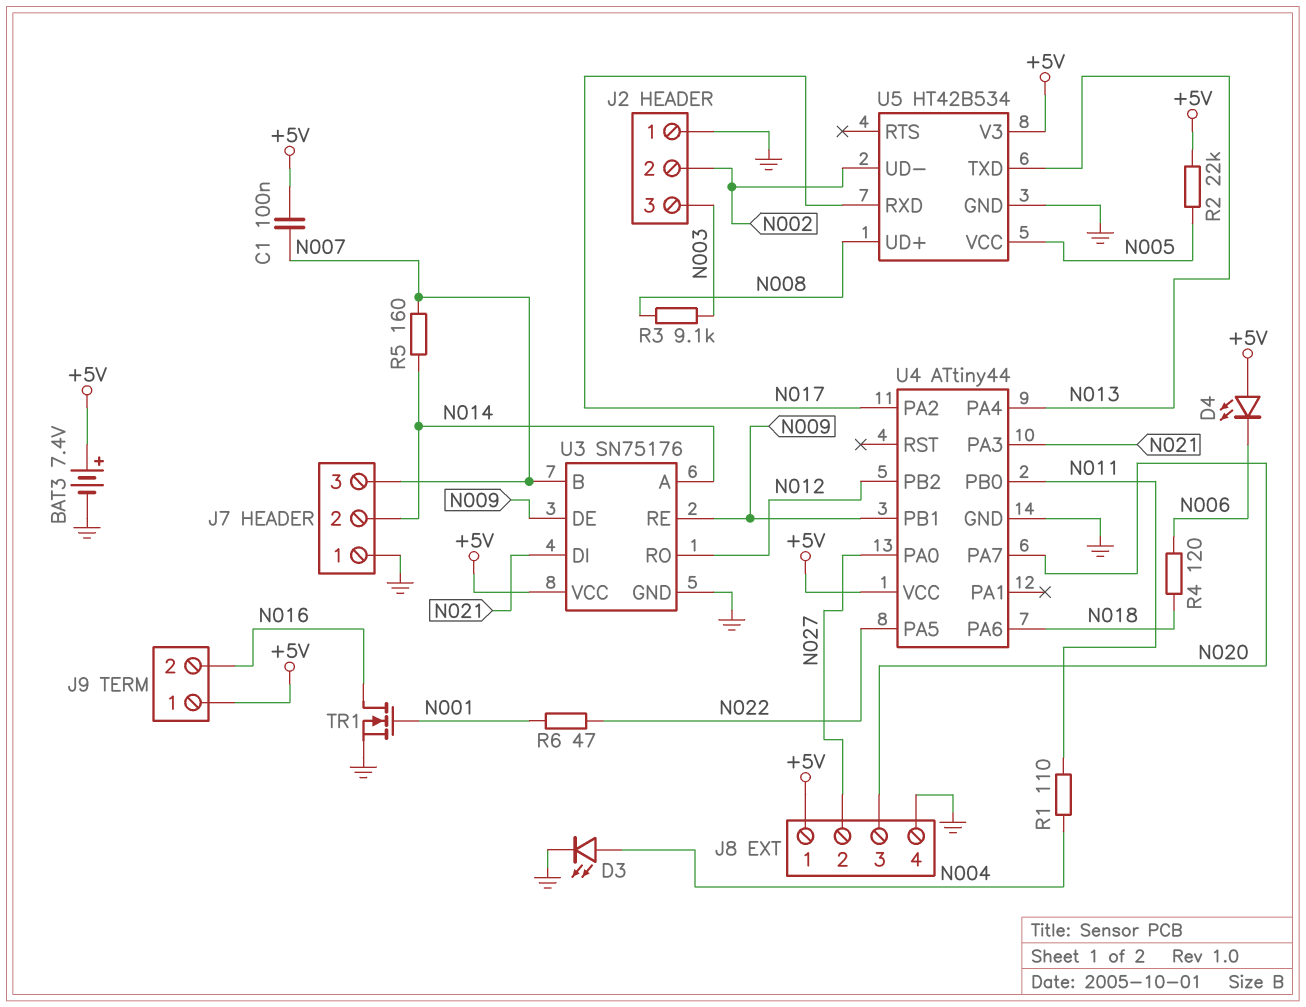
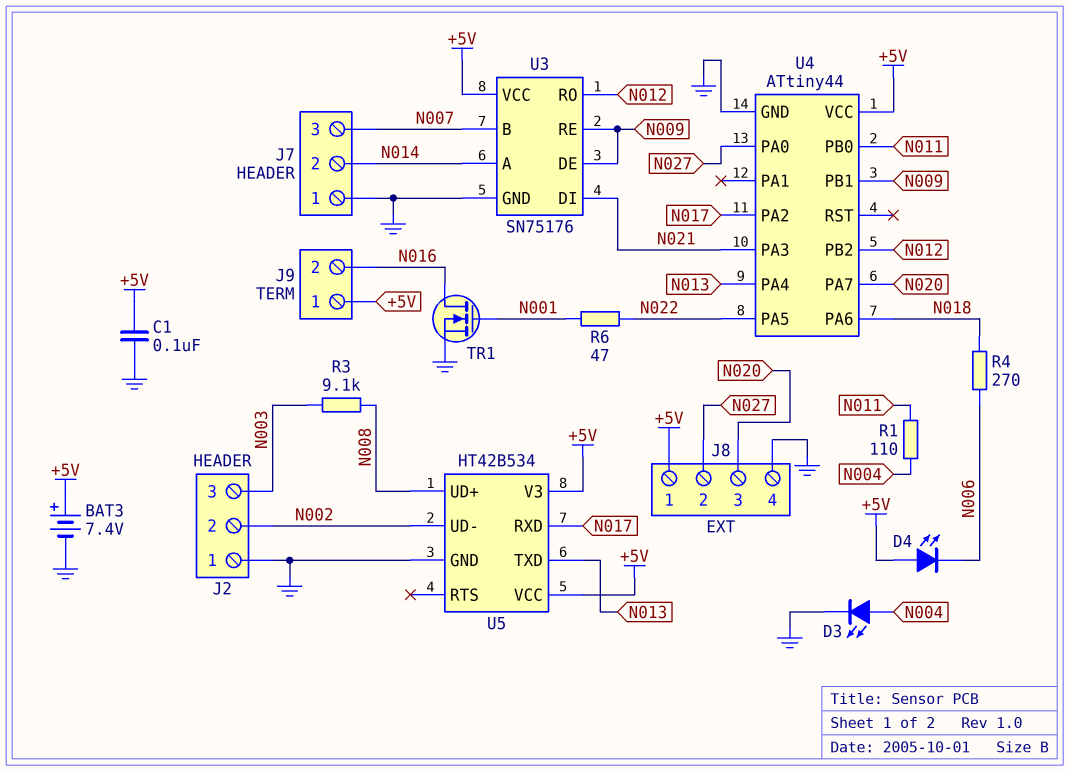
C1: 100nF (+5V, N007) -> 100nF (+5V, GND)
R2: 22k (+5V, N005) -> none
R4: 120 (N006, N018) -> 270 (N006, N018)
R5: 160 (N007, N014) -> none
U5 pin VCC: N005 -> +5V

